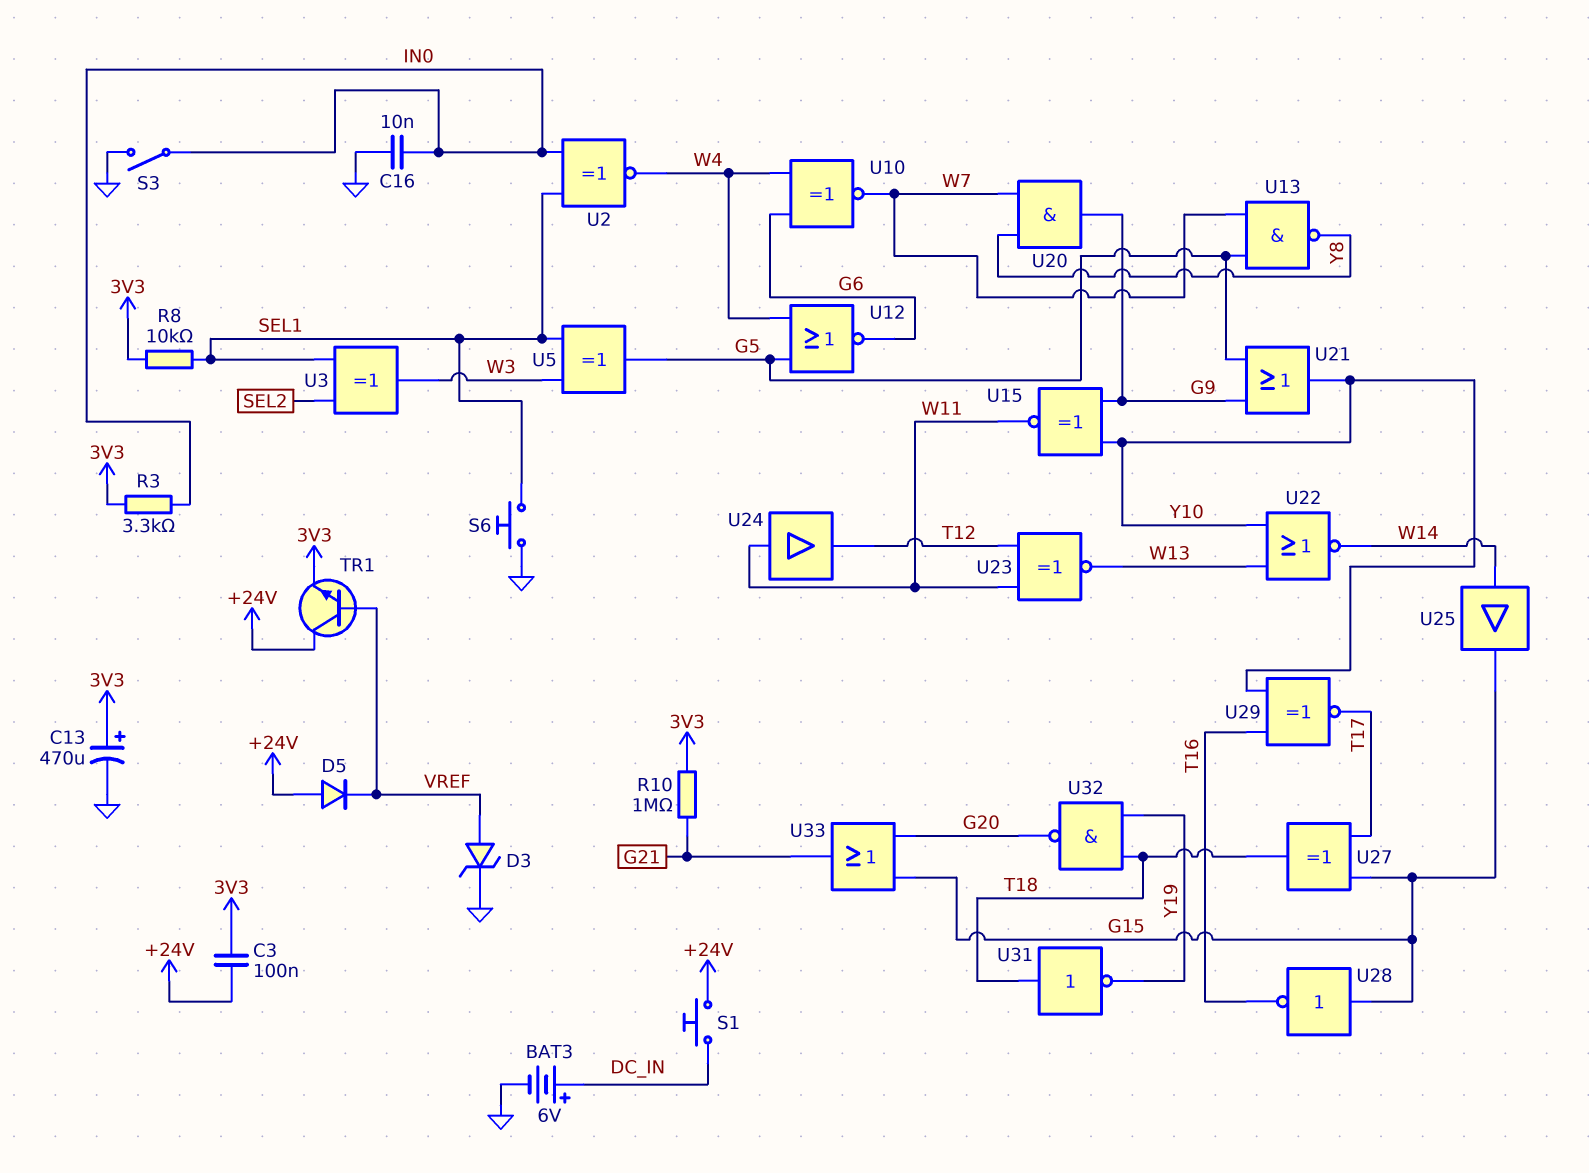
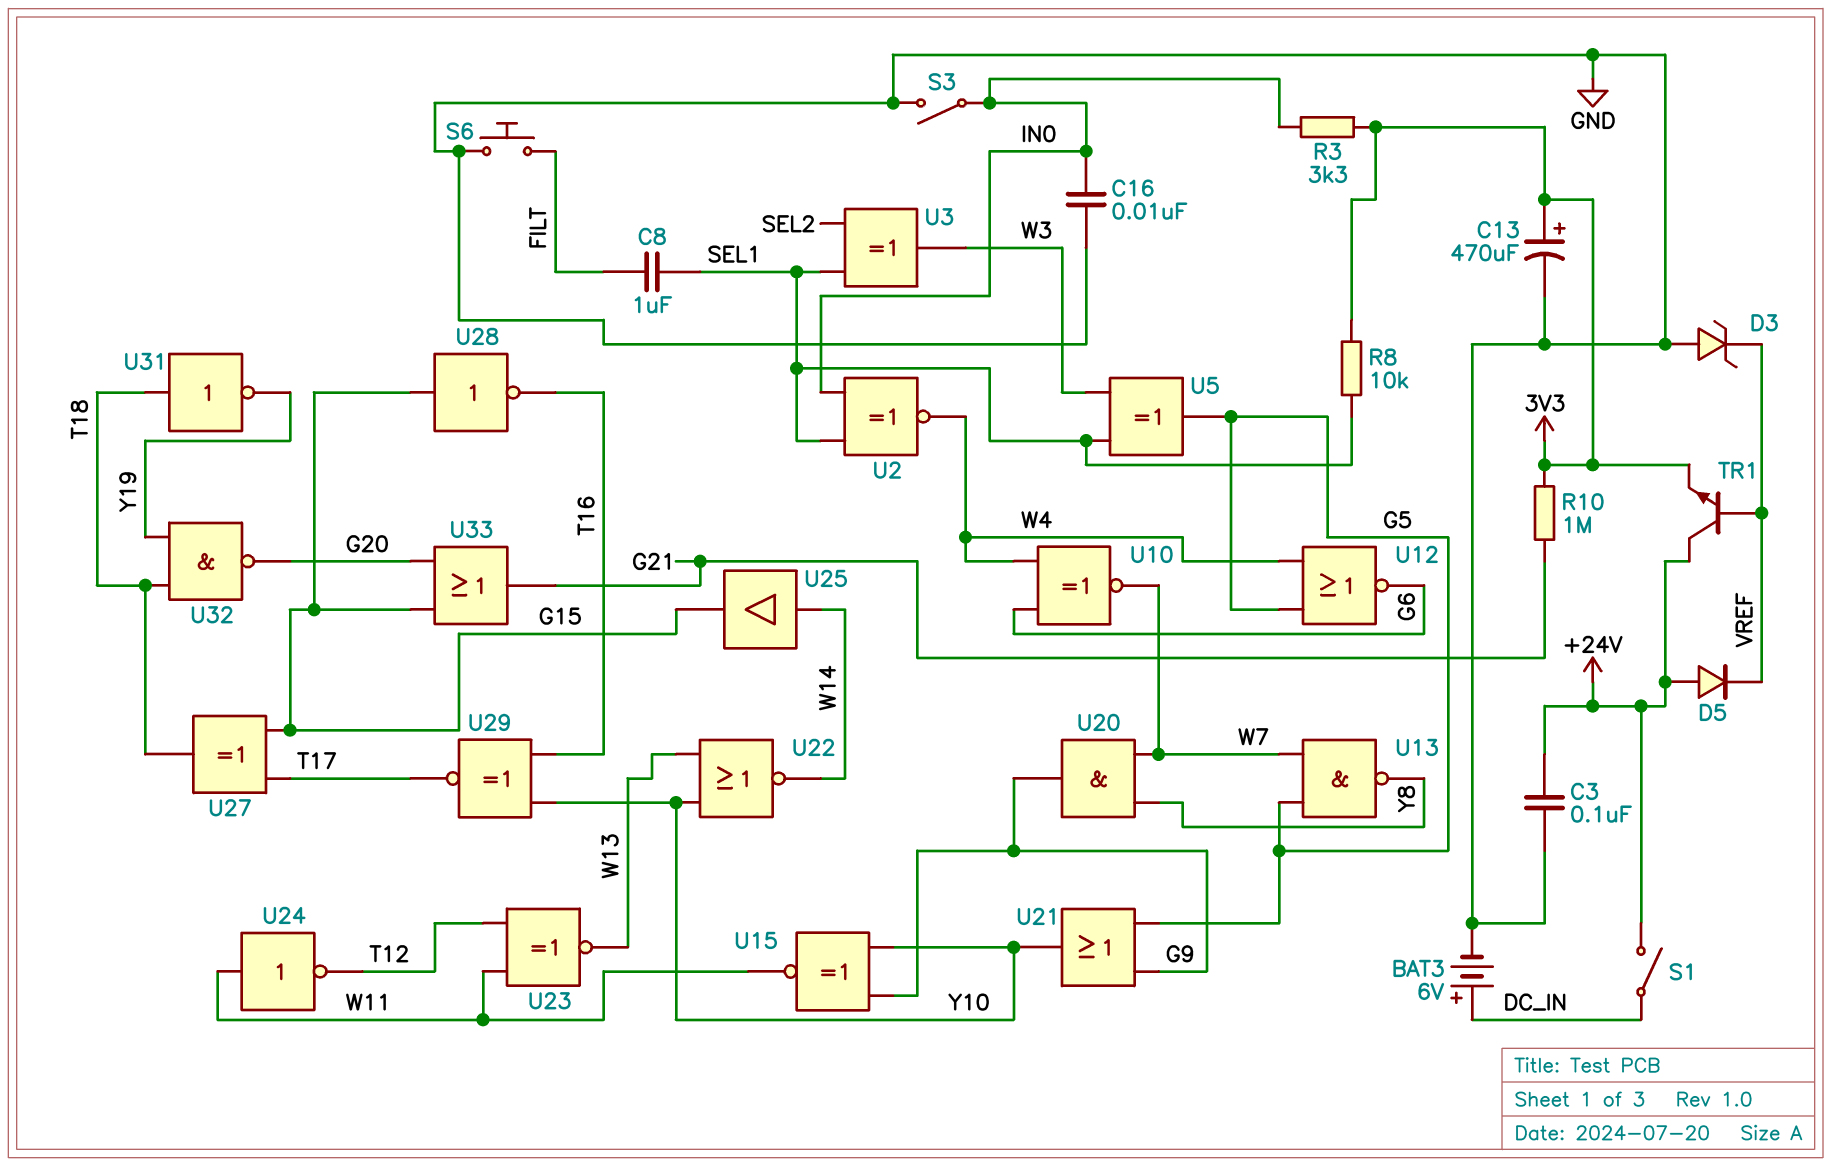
C3: 100nF (+24V, 3V3) -> 100nF (+24V, GND)
C8: none -> 1uF (FILT, SEL1)
D3: zener (A VREF, K GND) -> zener (A GND, K VREF)
S1: button (+24V, DC_IN) -> switch (+24V, DC_IN)
S6: button (GND, SEL1) -> button (FILT, GND)
U24: buffer (in W11, out T12) -> NOT (in W11, out T12)

